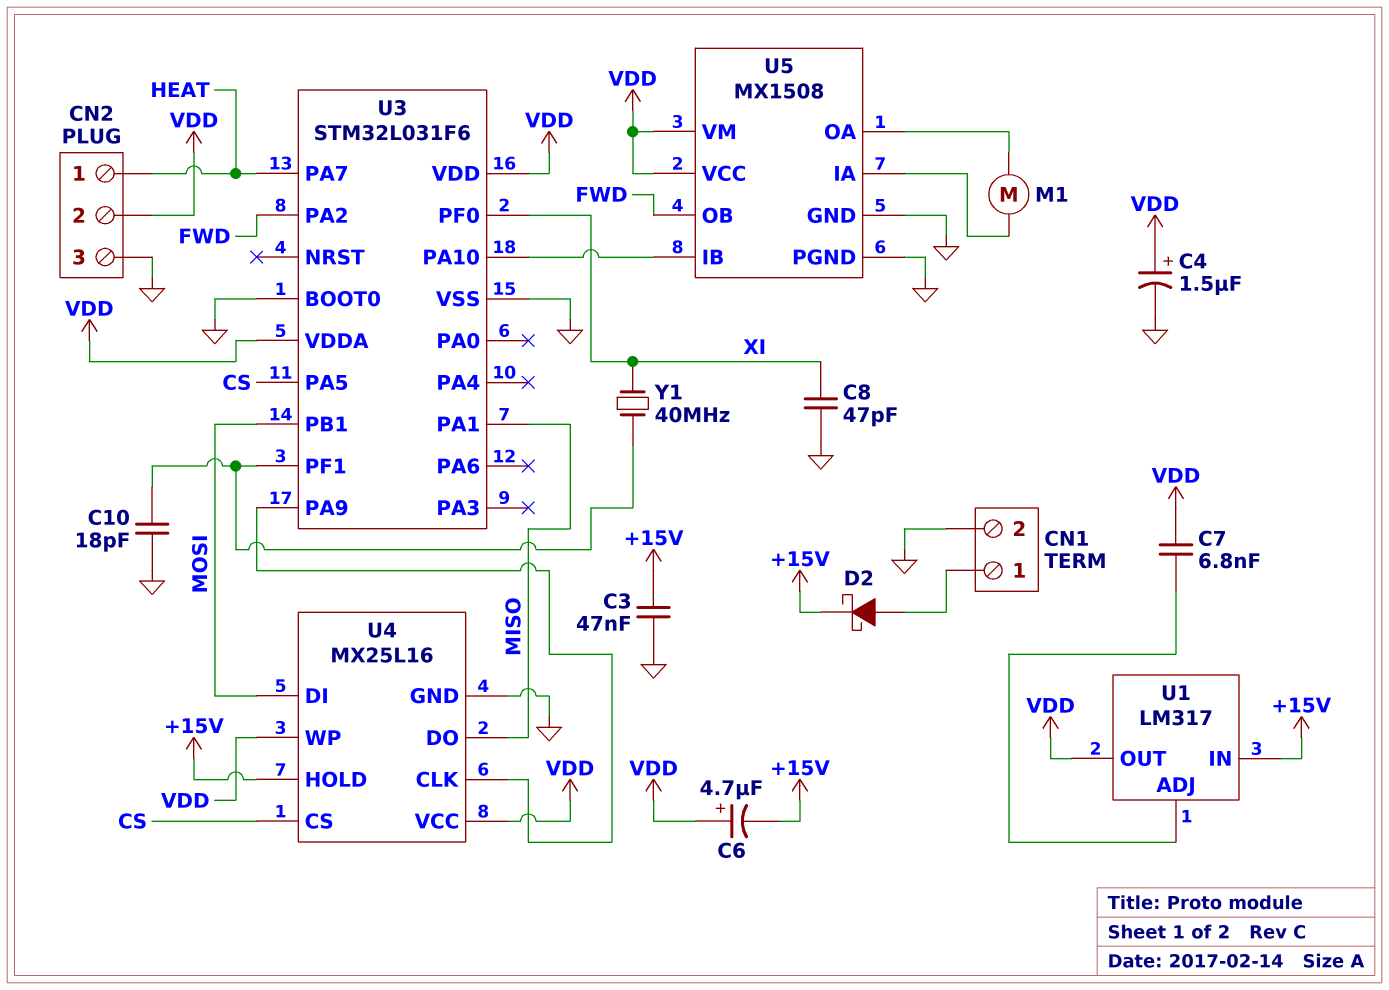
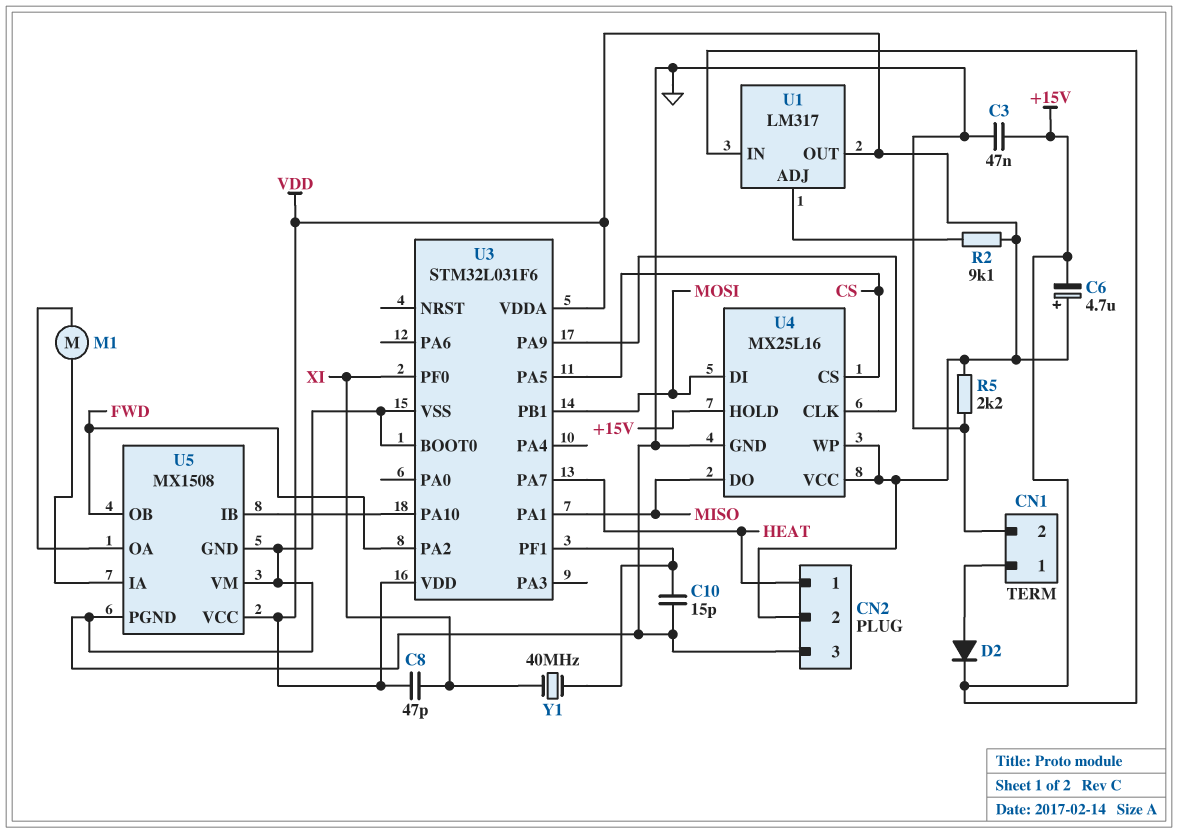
C4: 1.5uF (plus VDD, minus GND) -> none
C7: 6.8nF (U1/ADJ, VDD) -> none
C8: 47pF (GND, XI) -> 47pF (VDD, XI)
C10: 18pF (GND, U3/PF1) -> 15pF (GND, U3/PF1)
D2: schottky (A CN1/1, K +15V) -> diode (A CN1/1, K +15V)
R2: none -> 9.1k (U1/ADJ, VDD)
R5: none -> 2.2k (GND, VDD)
U5 pin VM: VDD -> GND

